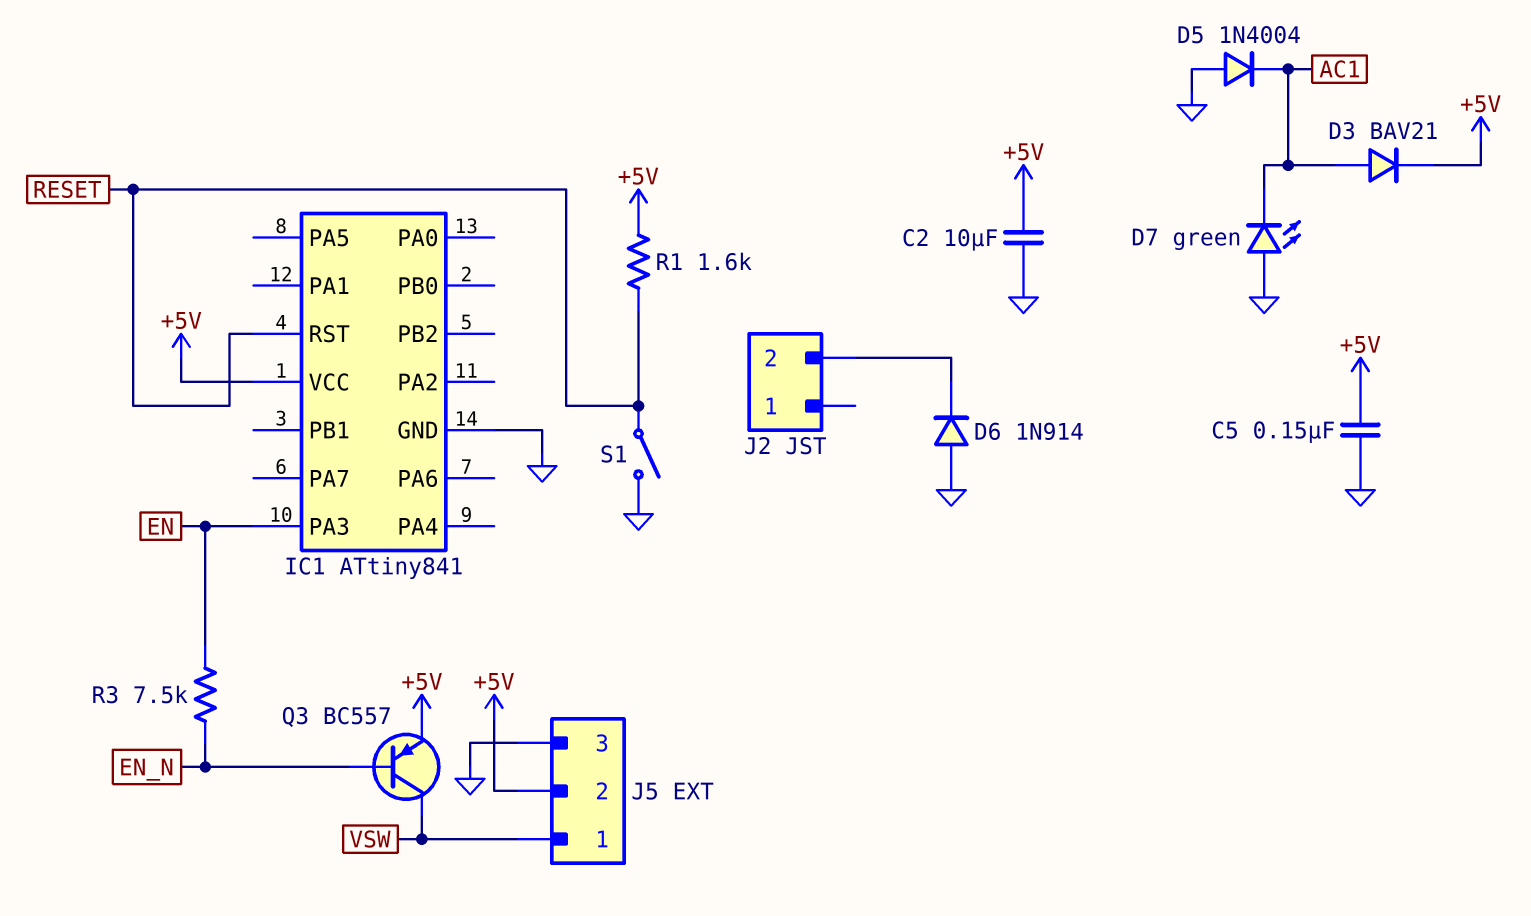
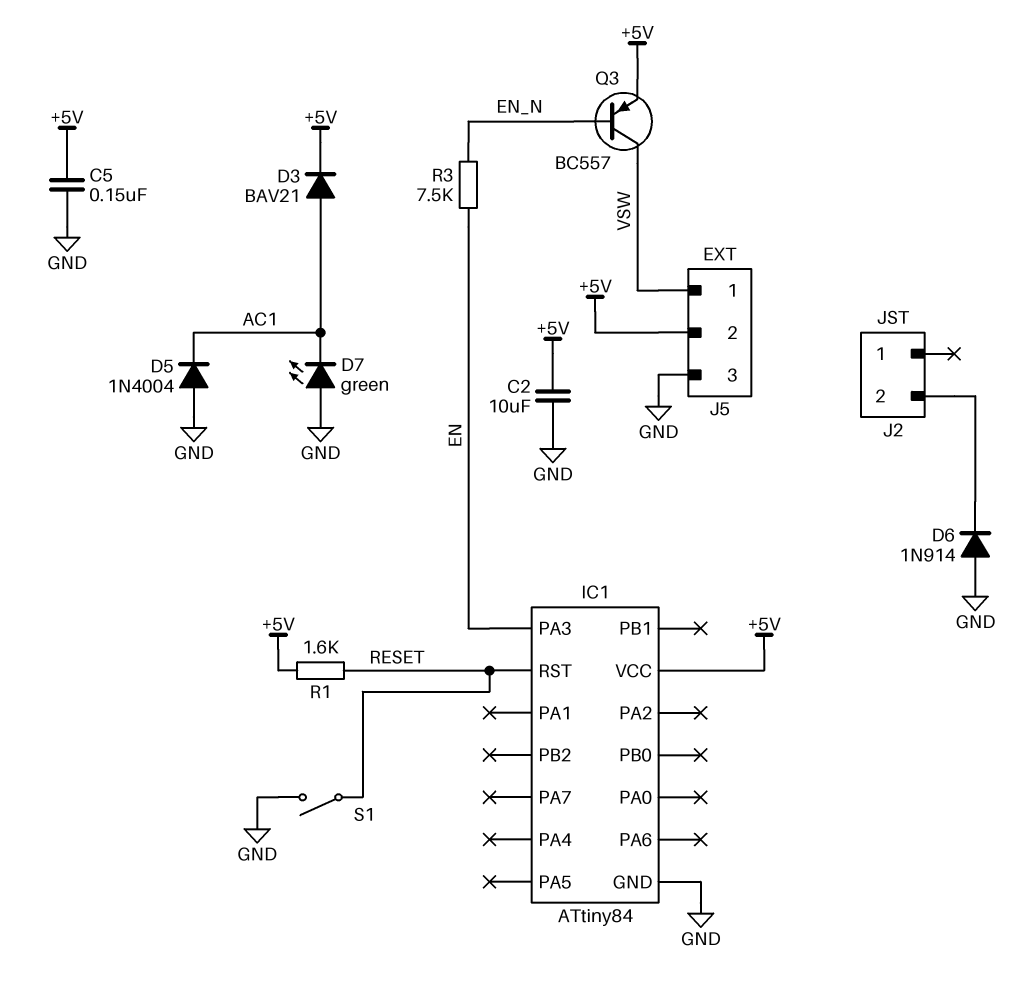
IC1: ATtiny841 -> ATtiny84

